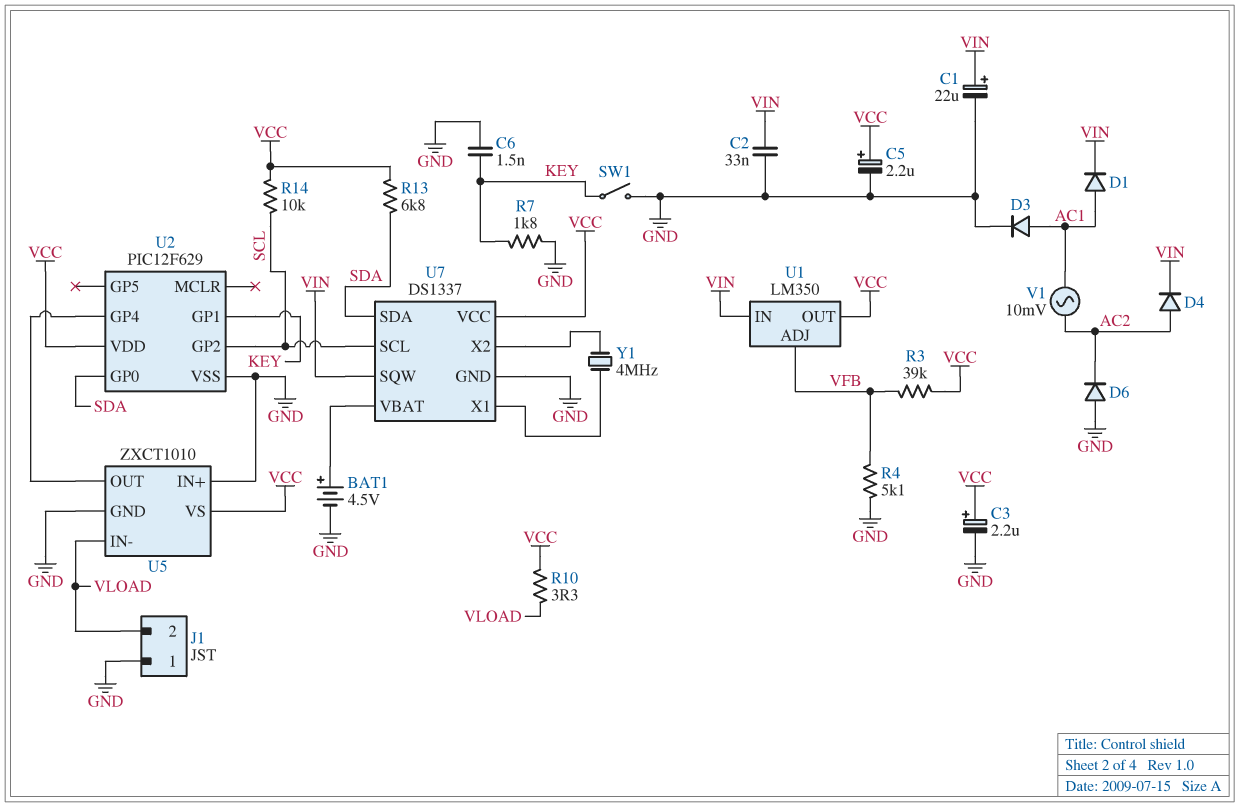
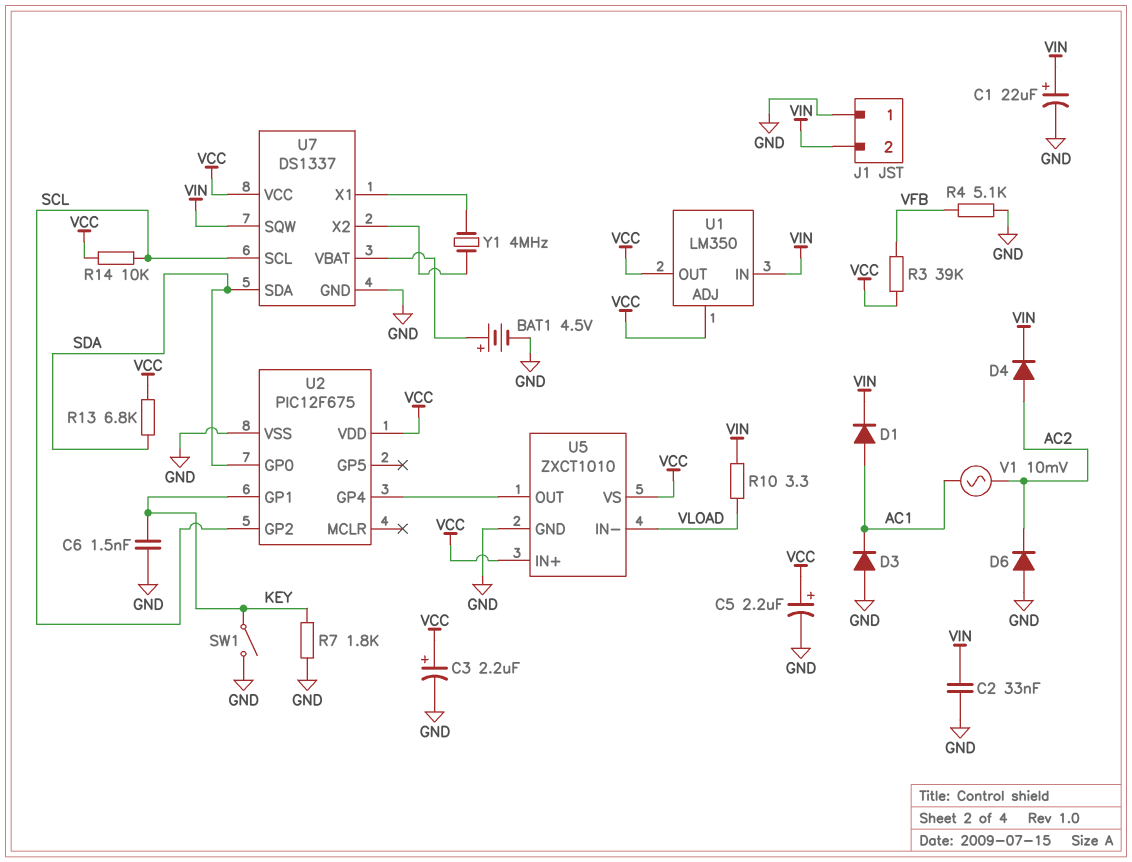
D3: diode (A AC1, K GND) -> diode (A GND, K AC1)
J1 pin 2: VLOAD -> VIN
R10: 3.3 (VCC, VLOAD) -> 3.3 (VIN, VLOAD)
U1 pin ADJ: VFB -> VCC
U2: PIC12F629 -> PIC12F675
U5 pin IN+: GND -> VCC

